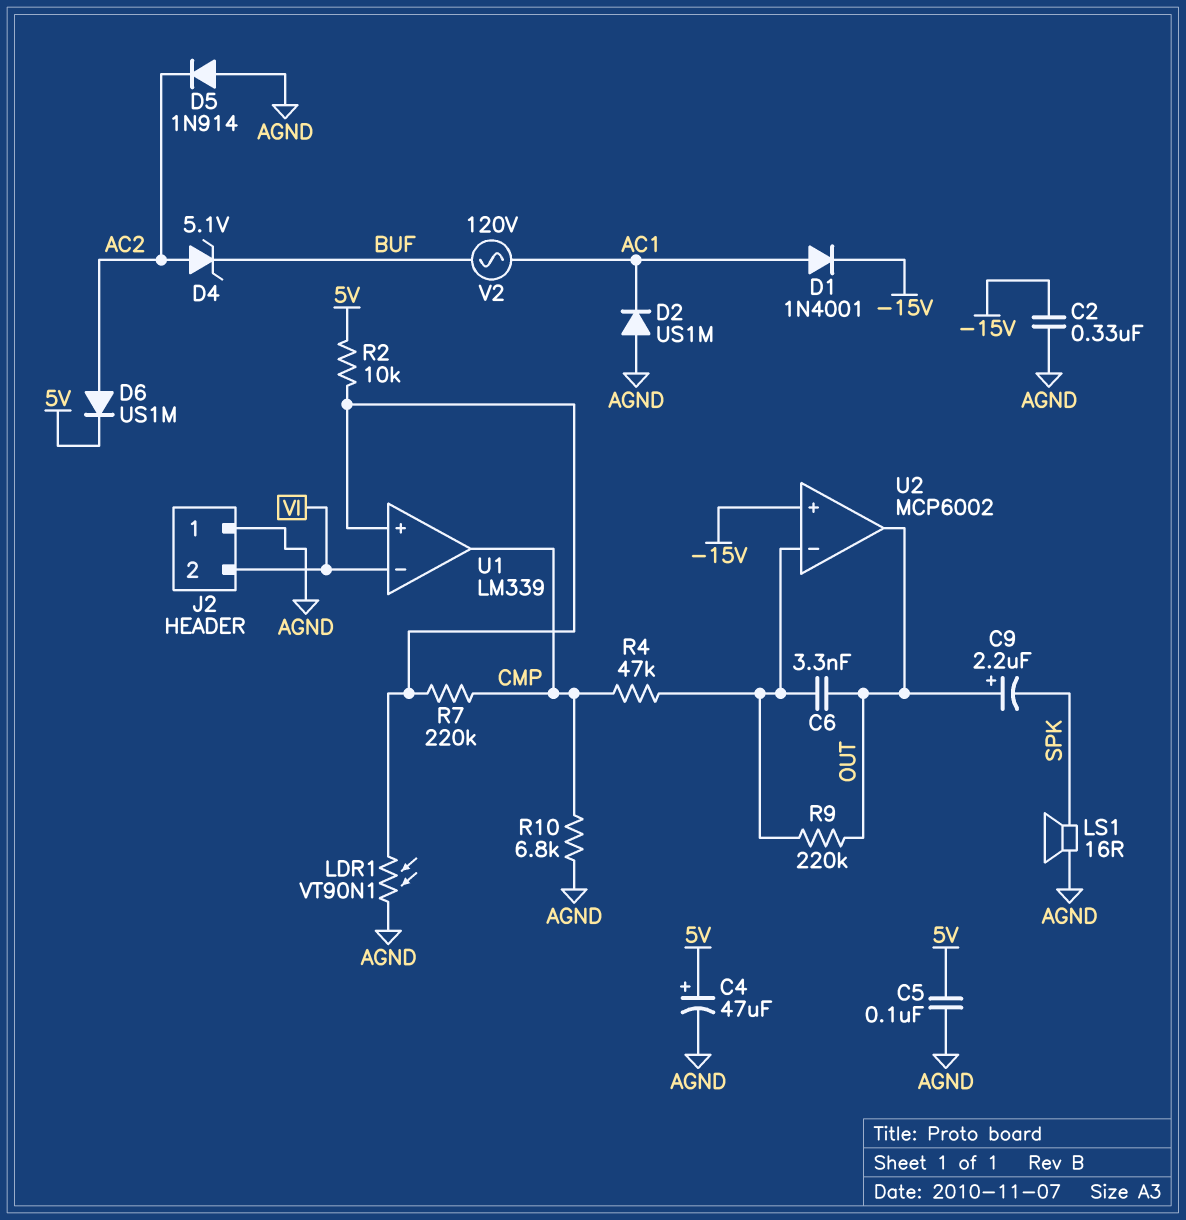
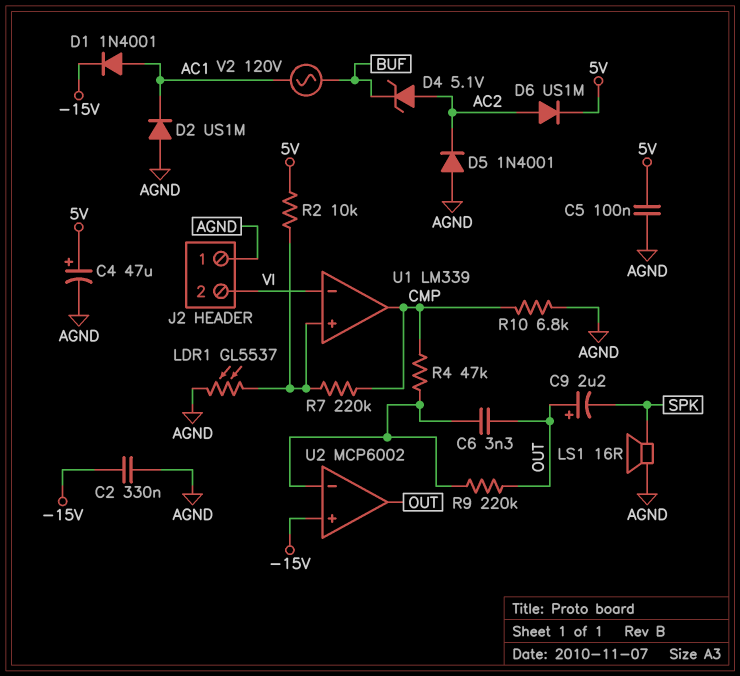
D5: diode 1N914 (A AGND, K AC2) -> diode 1N4001 (A AGND, K AC2)
LDR1: VT90N1 (AGND, U1/in+) -> GL5537 (AGND, U1/in+)

